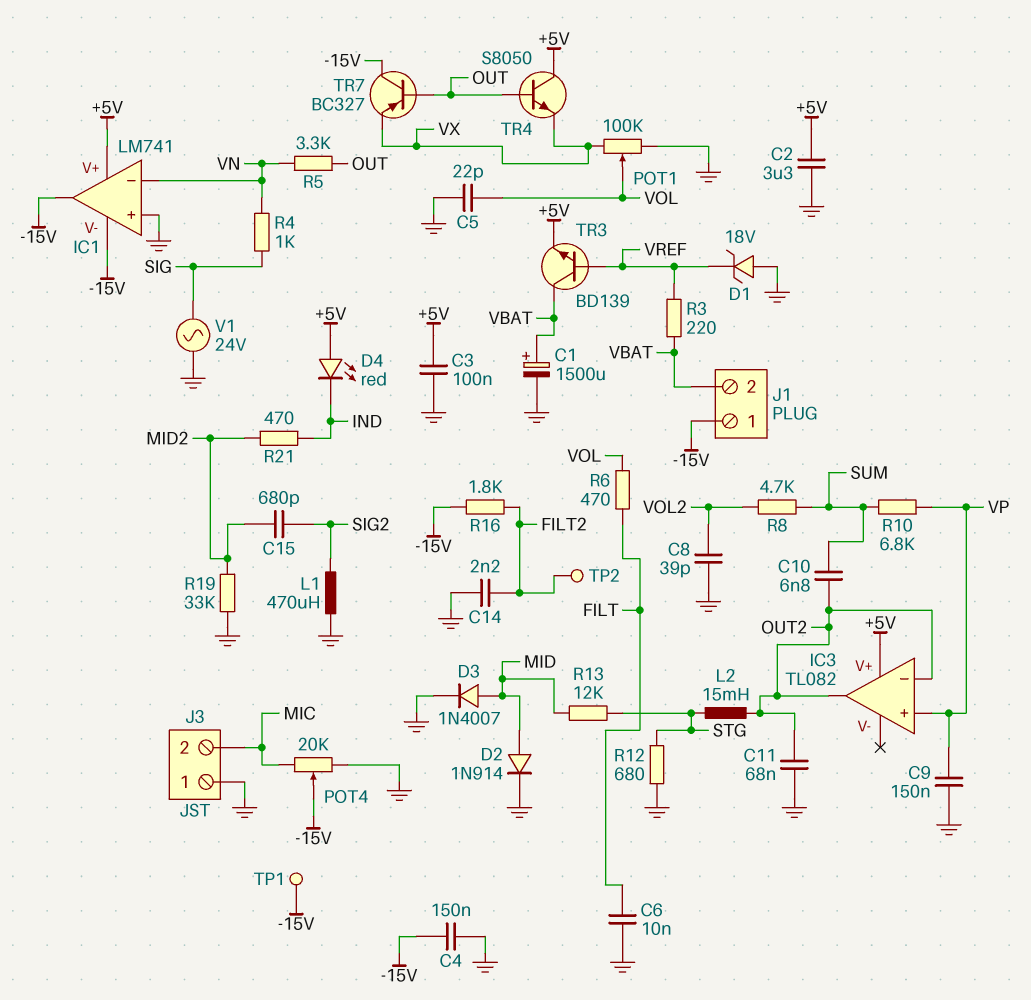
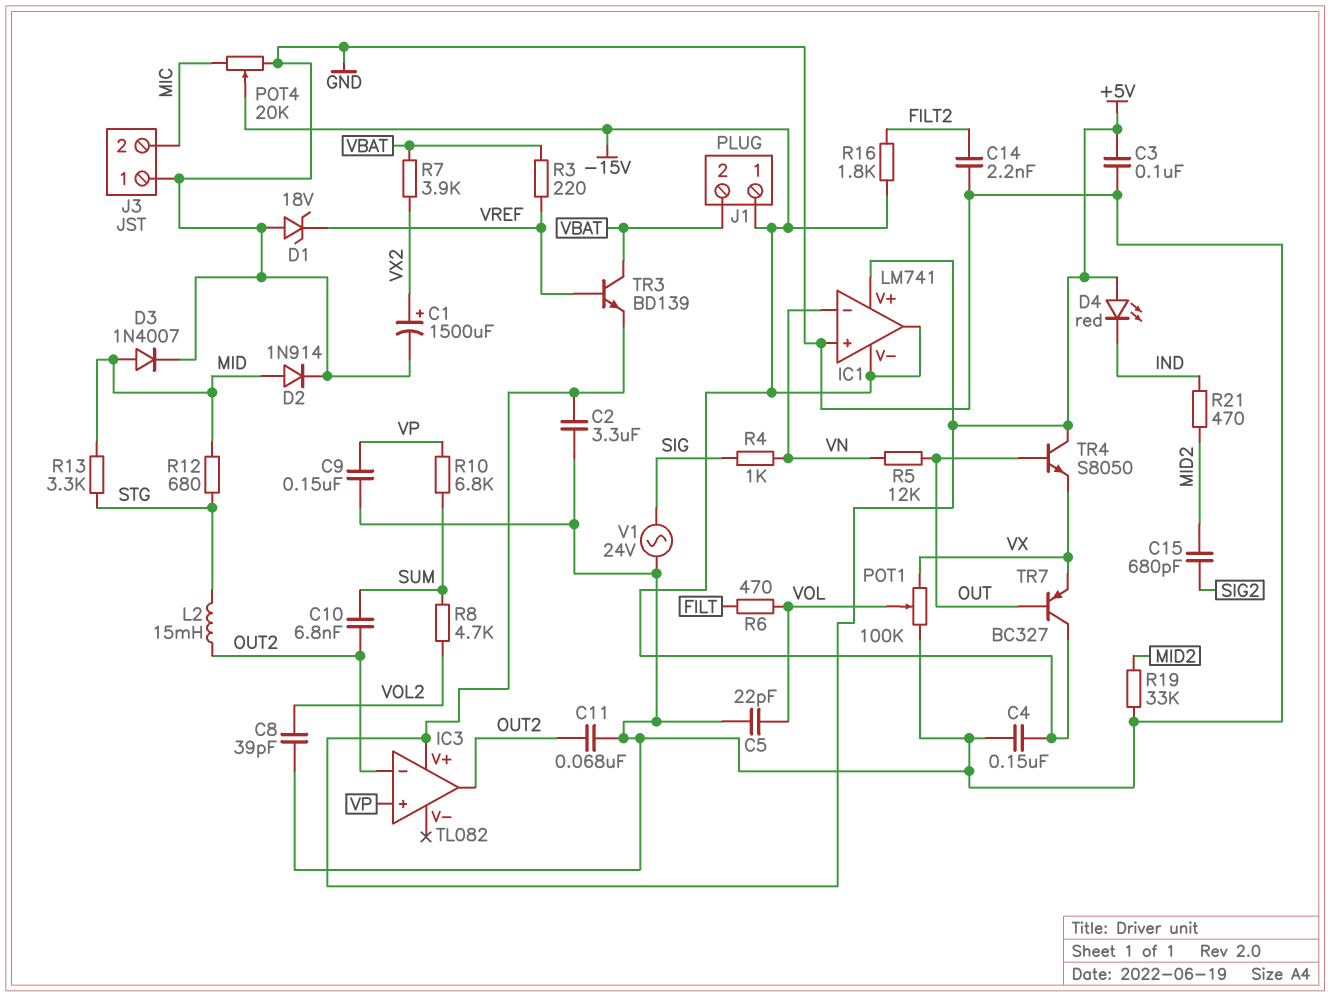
C1: 1500uF (plus VBAT, minus GND) -> 1500uF (plus VX2, minus GND)
C6: 10nF (FILT, GND) -> none
L1: 470uH (GND, SIG2) -> none
R5: 3.3k (OUT, VN) -> 12k (OUT, VN)
R7: none -> 3.9k (VBAT, VX2)
R12: 680 (GND, STG) -> 680 (MID, STG)
R13: 12k (MID, STG) -> 3.3k (MID, STG)
TP1: test point (-15V) -> none
TP2: test point (FILT2) -> none

